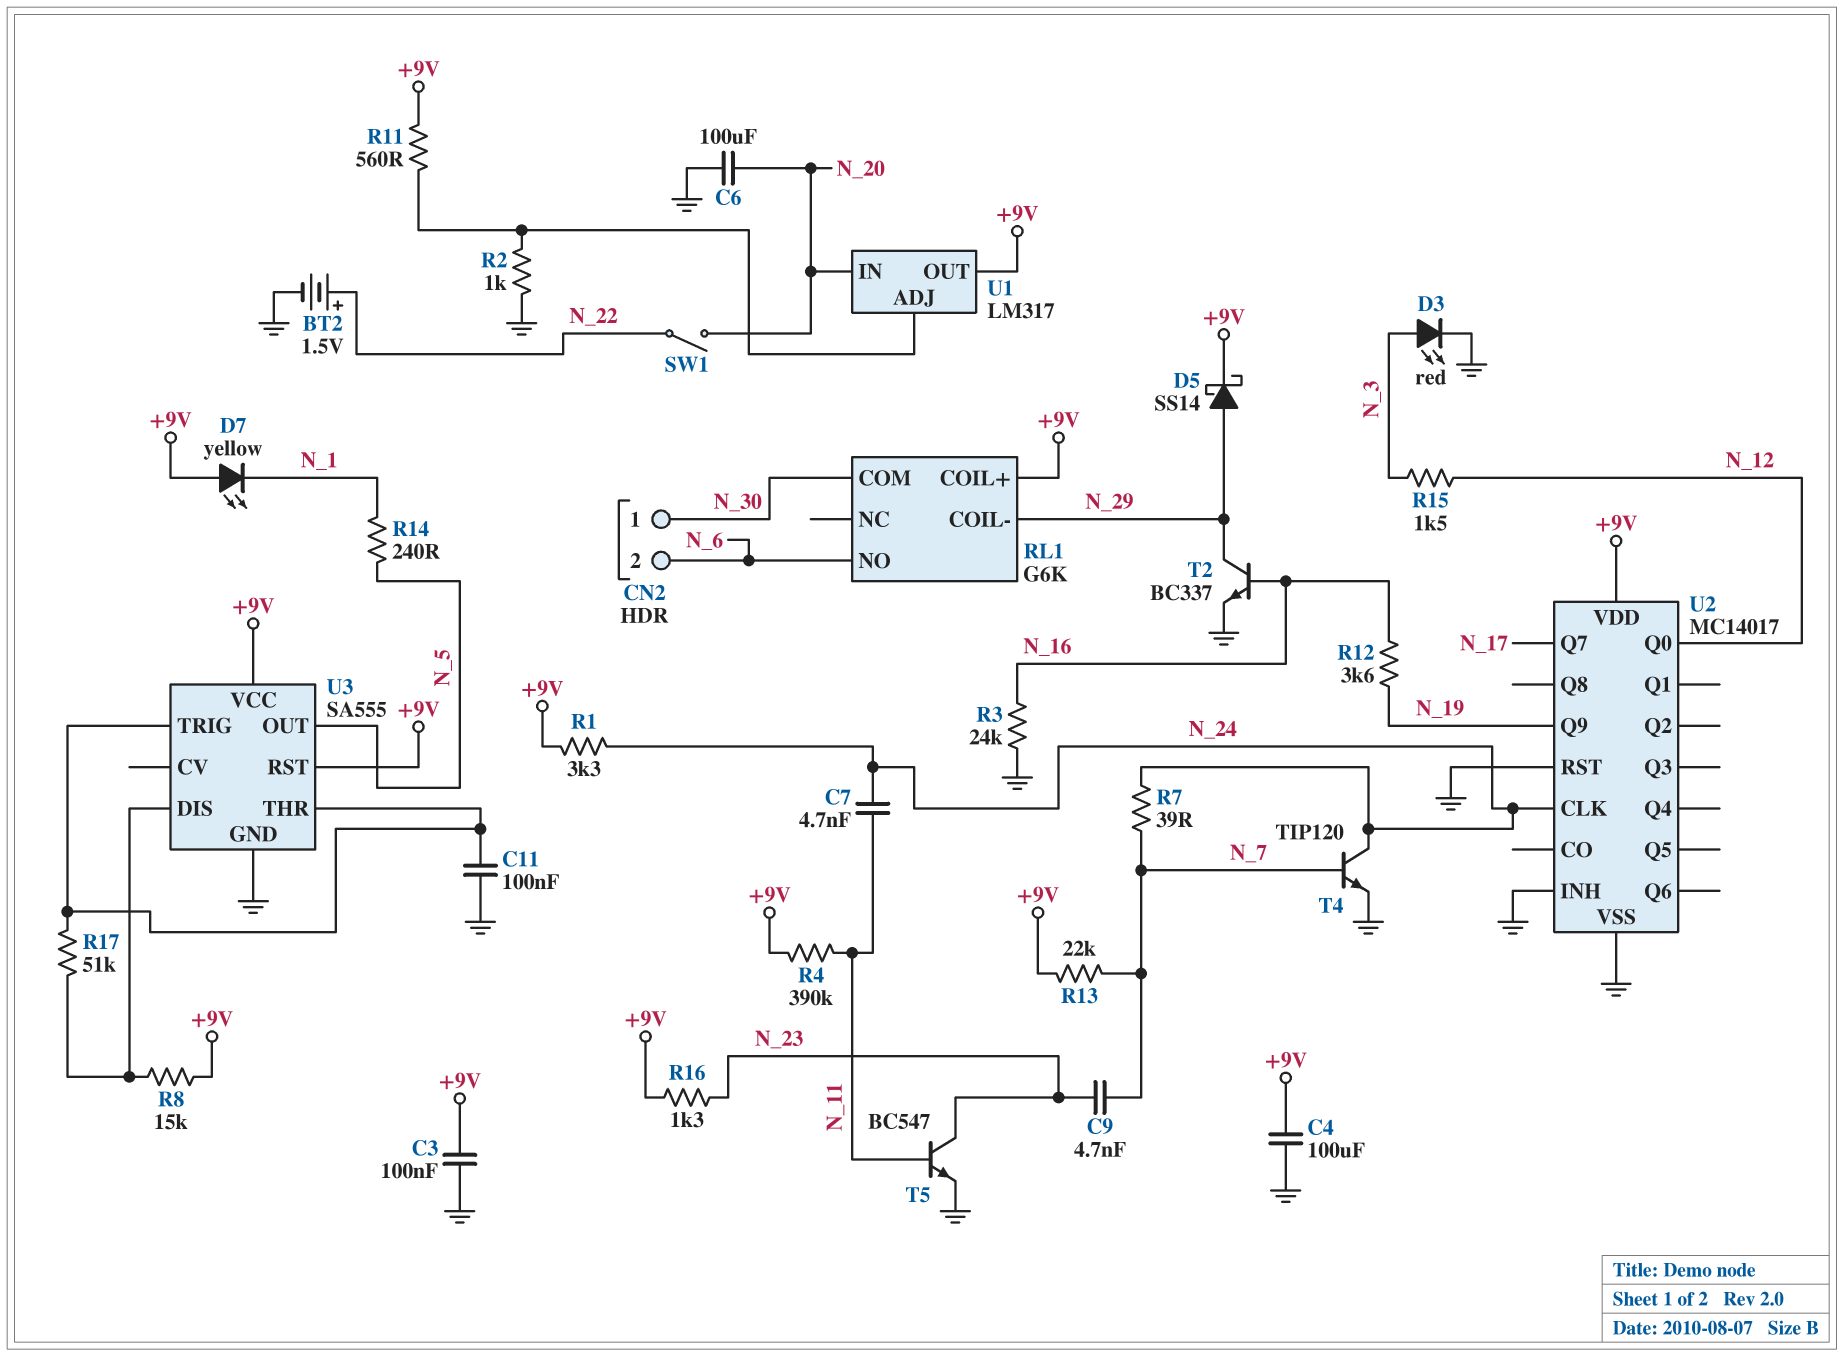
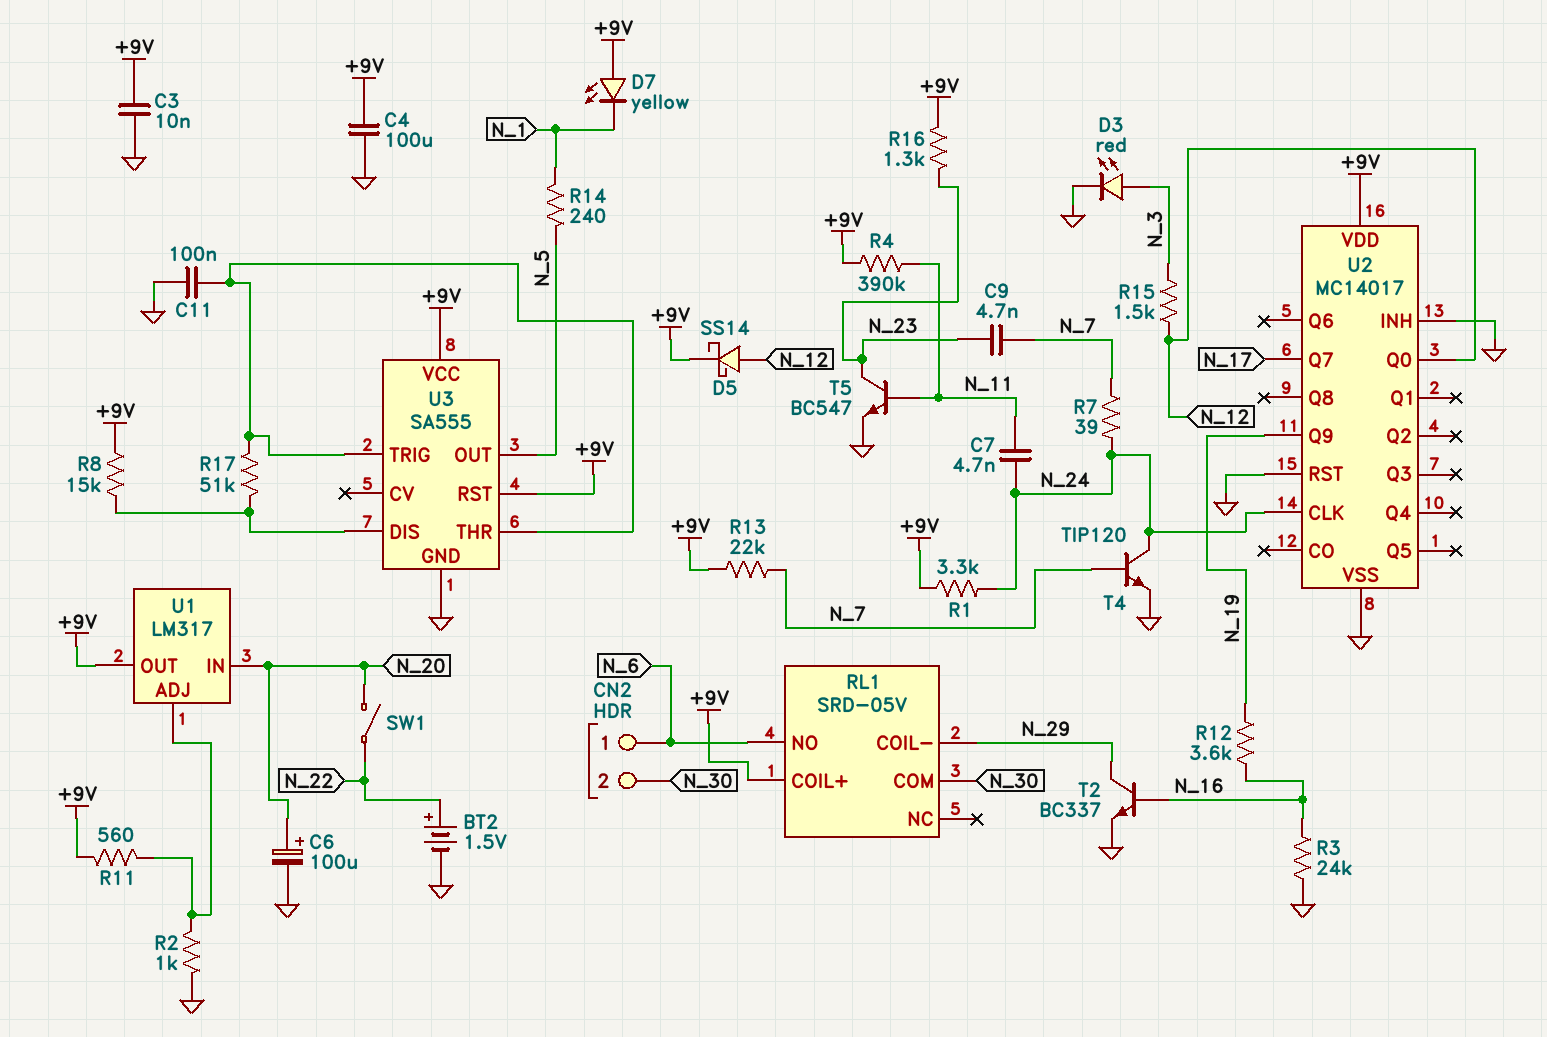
C3: 100nF (+9V, GND) -> 10nF (+9V, GND)
C6: 100uF (GND, N_20) -> 100uF (plus N_20, minus GND)
CN2 pin 1: N_30 -> N_6
CN2 pin 2: N_6 -> N_30
D5: schottky SS14 (A N_29, K +9V) -> schottky SS14 (A N_12, K +9V)
RL1: G6K -> SRD-05V

